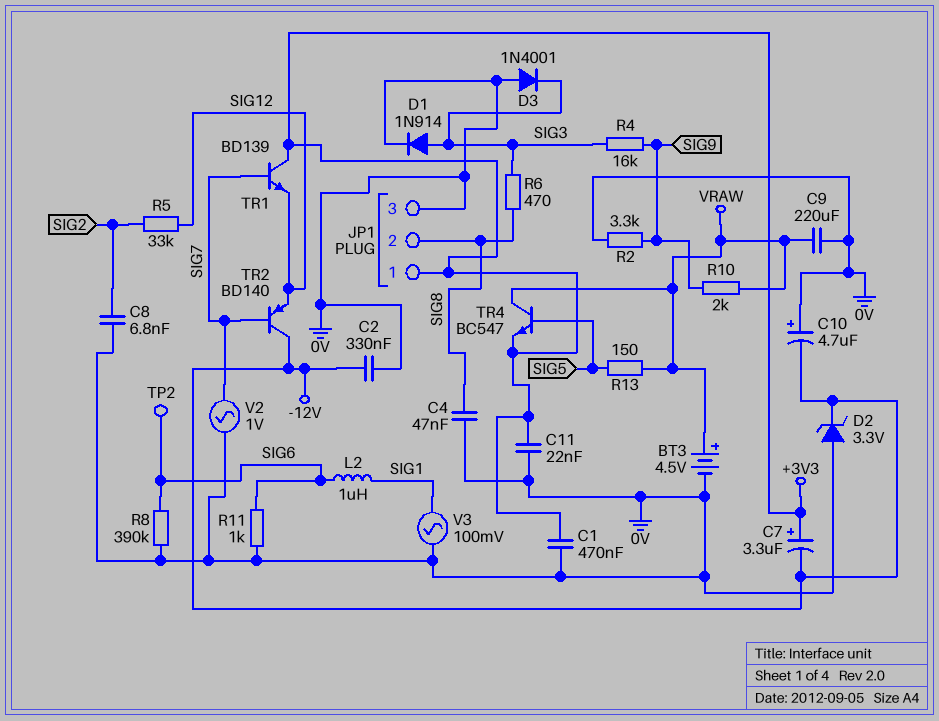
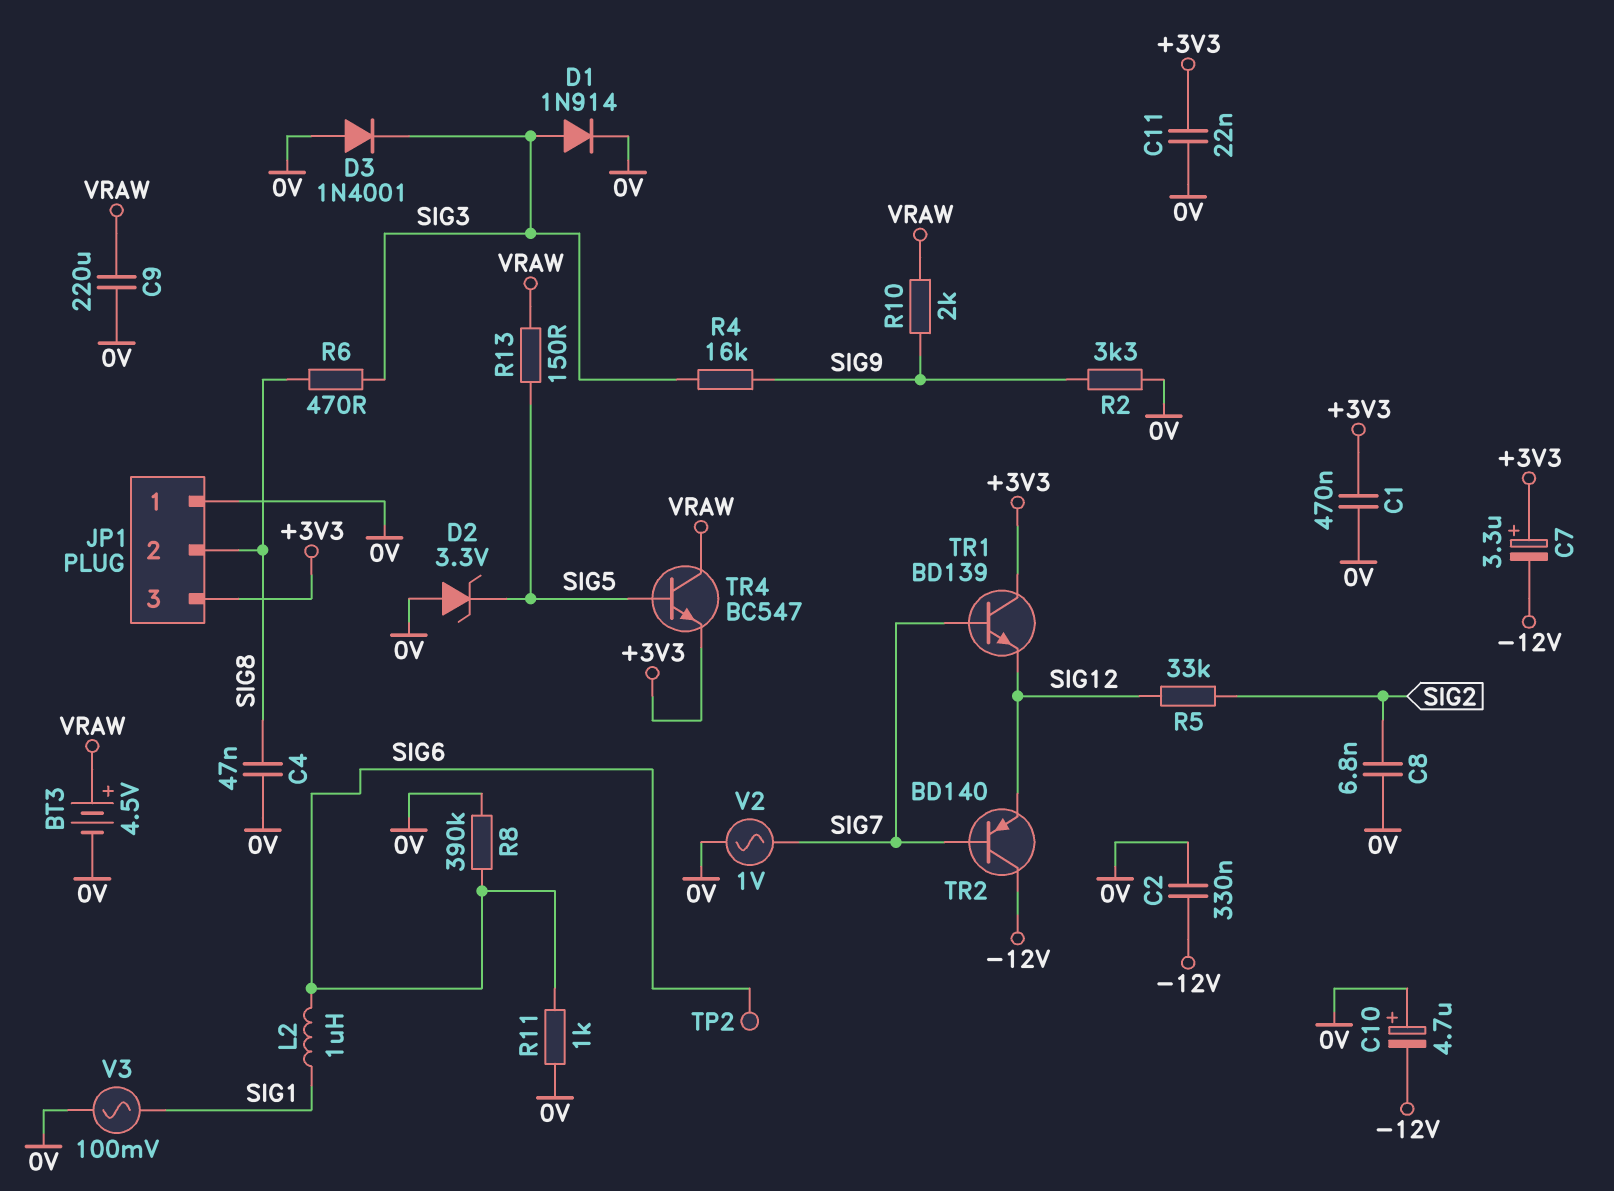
D2: zener 3.3V (A 0V, K -12V) -> zener 3.3V (A 0V, K SIG5)
JP1 pin 1: +3V3 -> 0V
JP1 pin 3: 0V -> +3V3

